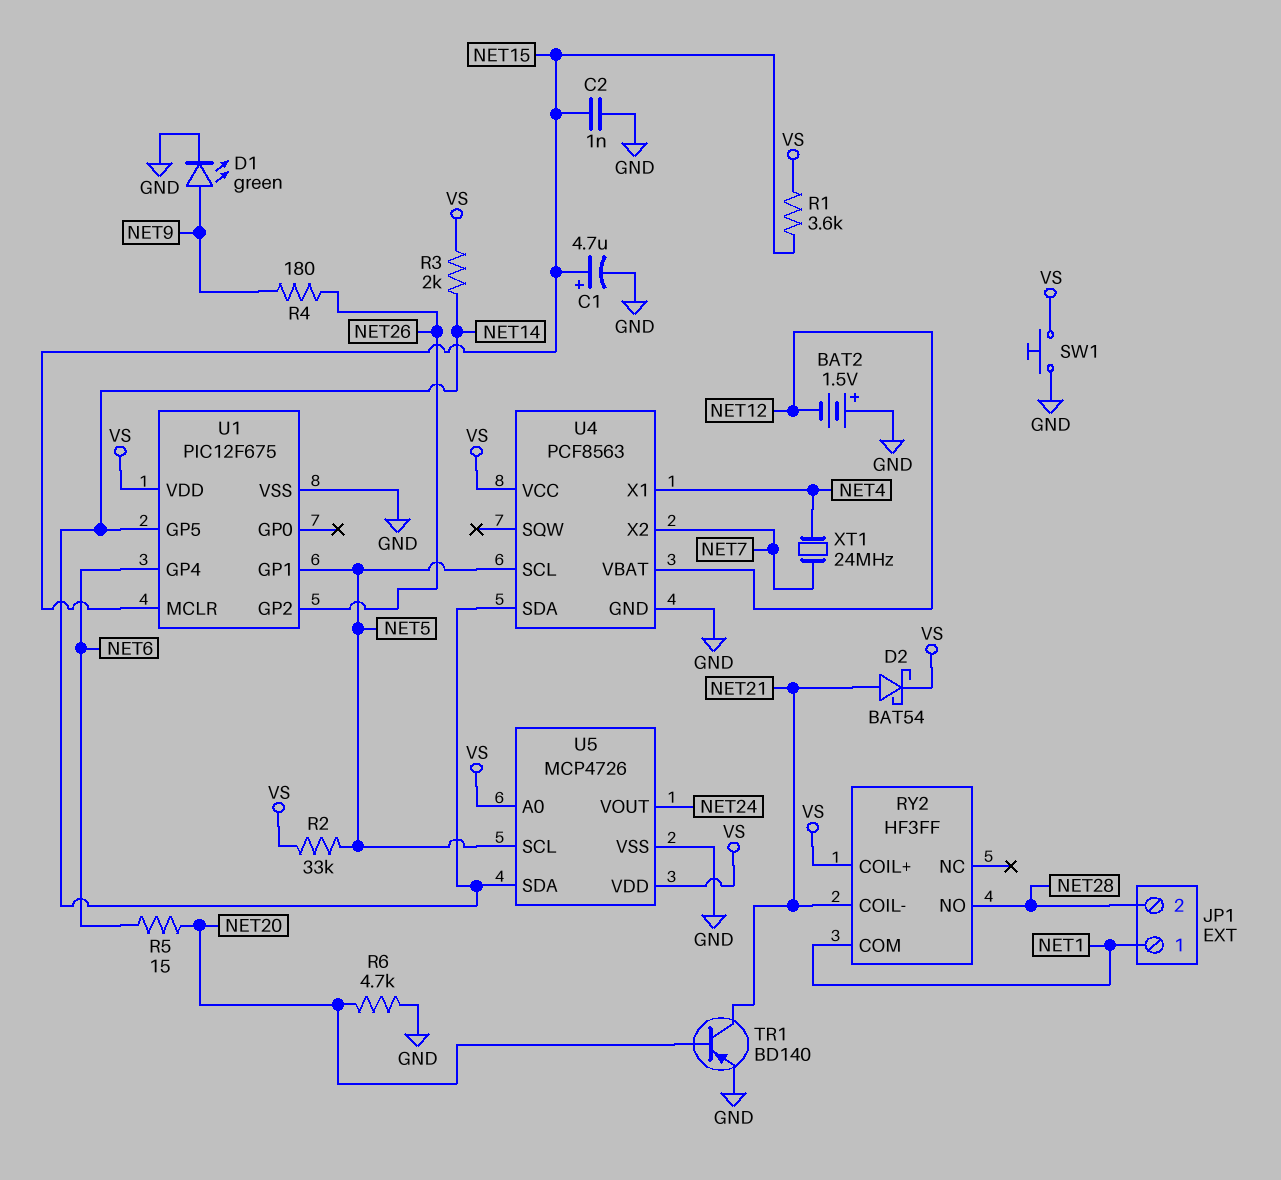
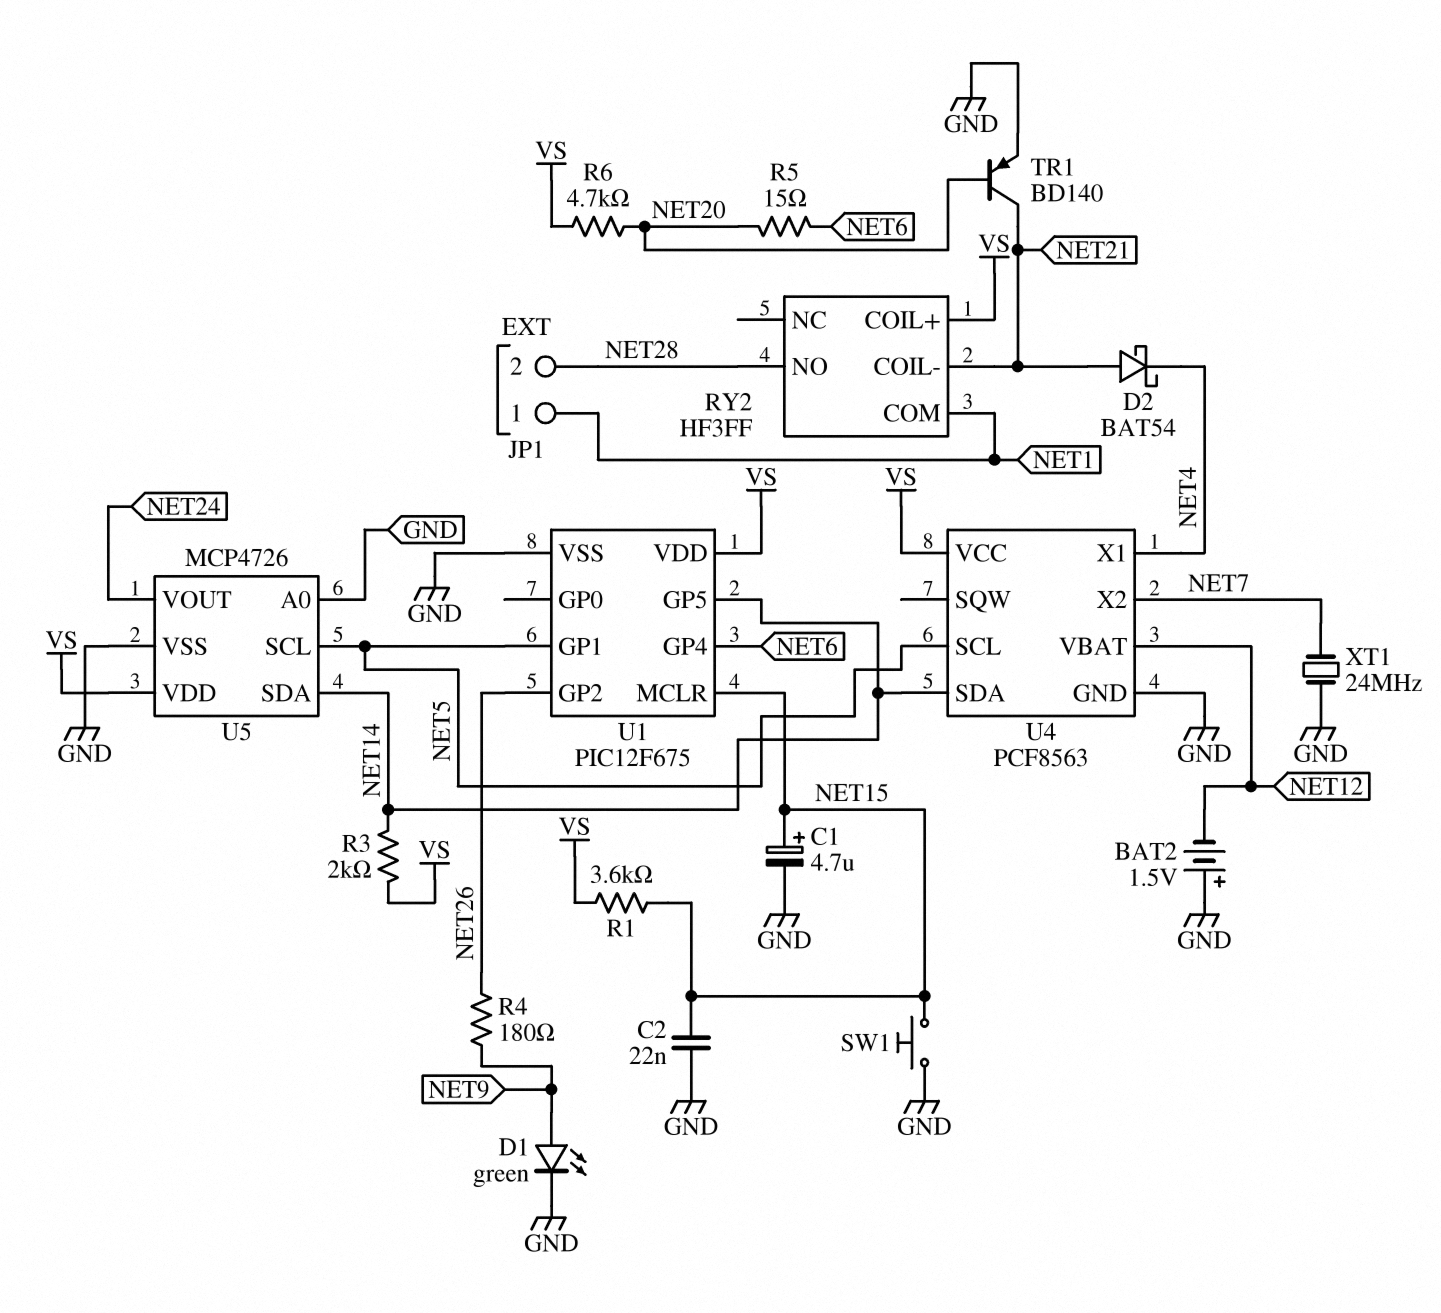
C2: 1nF (GND, NET15) -> 22nF (GND, NET15)
D2: schottky BAT54 (A NET21, K VS) -> schottky BAT54 (A NET21, K NET4)
R2: 33k (NET5, VS) -> none
R6: 4.7k (GND, NET20) -> 4.7k (NET20, VS)
SW1: button (GND, VS) -> button (GND, NET15)
U5 pin A0: VS -> GND
XT1: 24MHz (NET4, NET7) -> 24MHz (GND, NET7)

